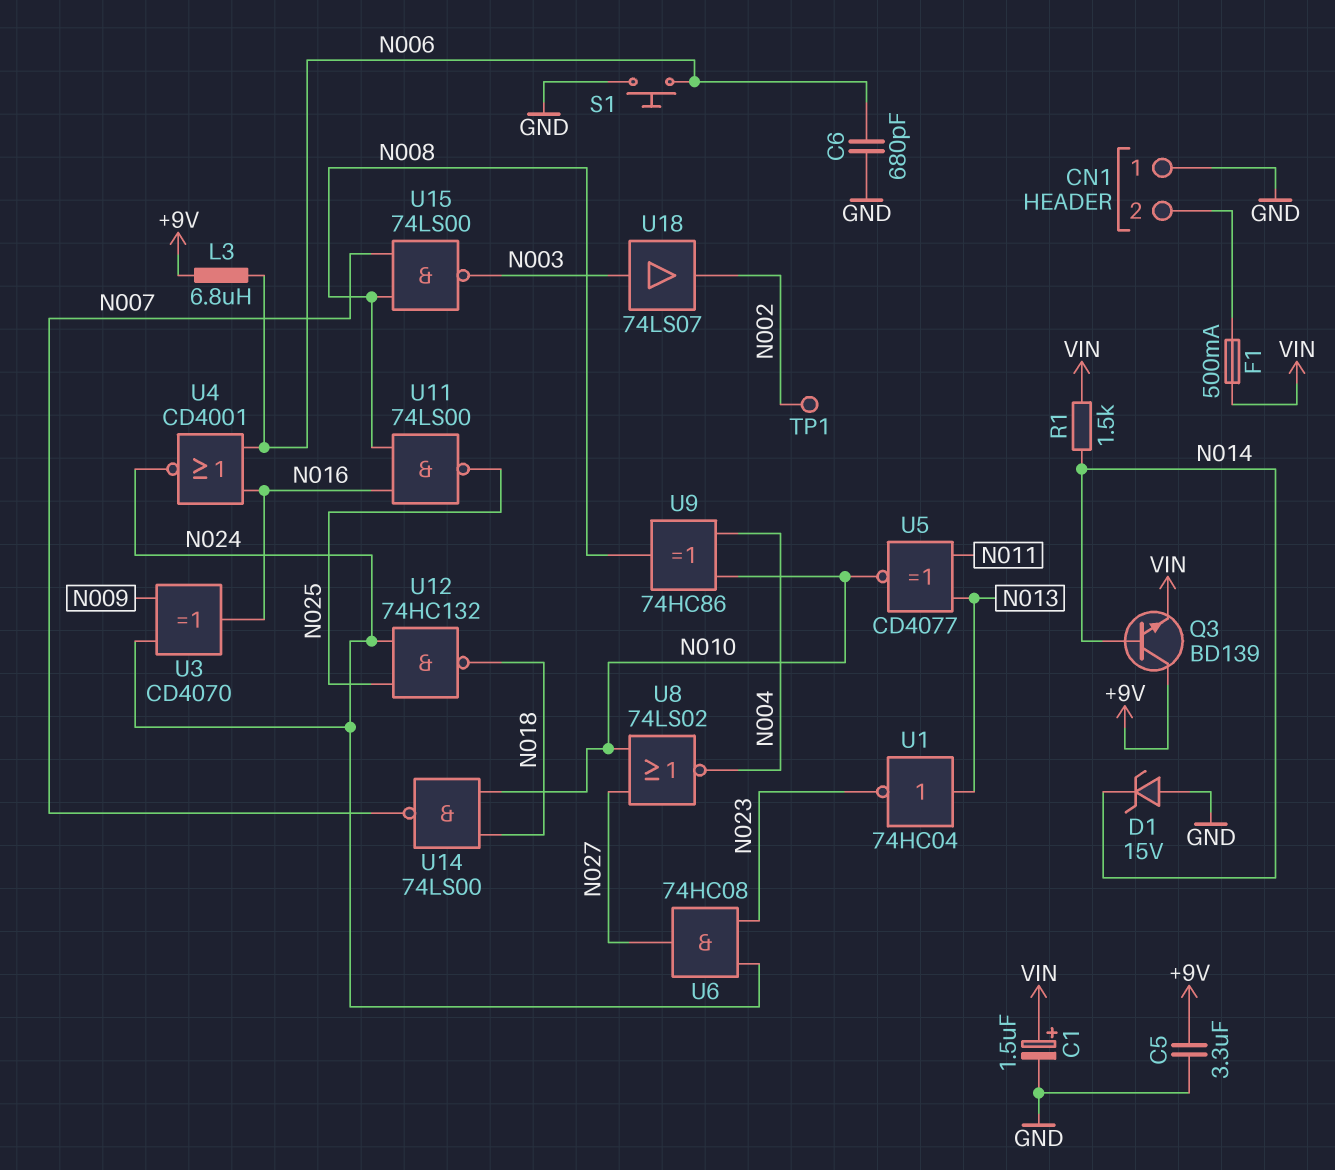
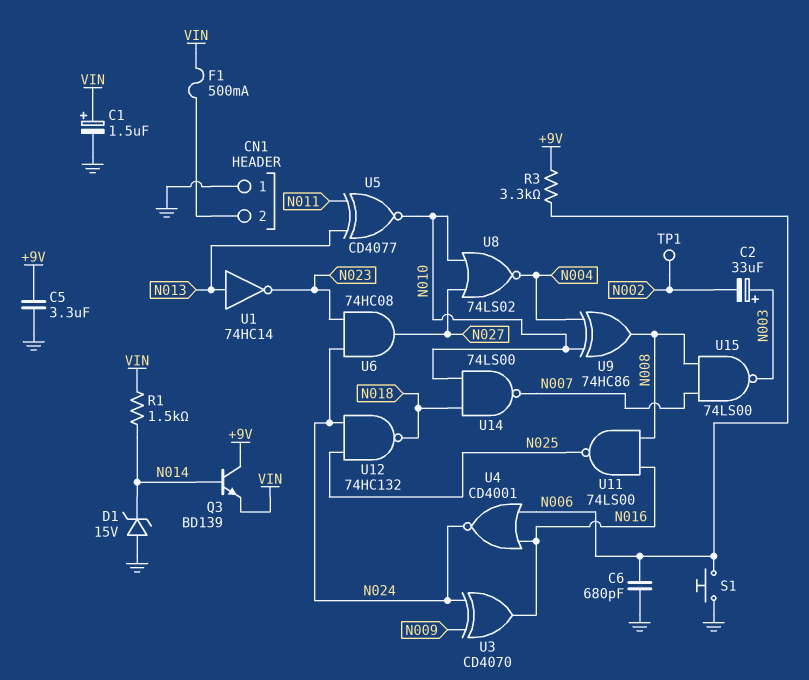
C2: none -> 33uF (plus N003, minus N002)
L3: 6.8uH (+9V, N006) -> none
R3: none -> 3.3k (+9V, N006)
U1: NOT 74HC04 (in N013, out N023) -> NOT 74HC14 (in N013, out N023)
U18: buffer 74LS07 (in N003, out N002) -> none

